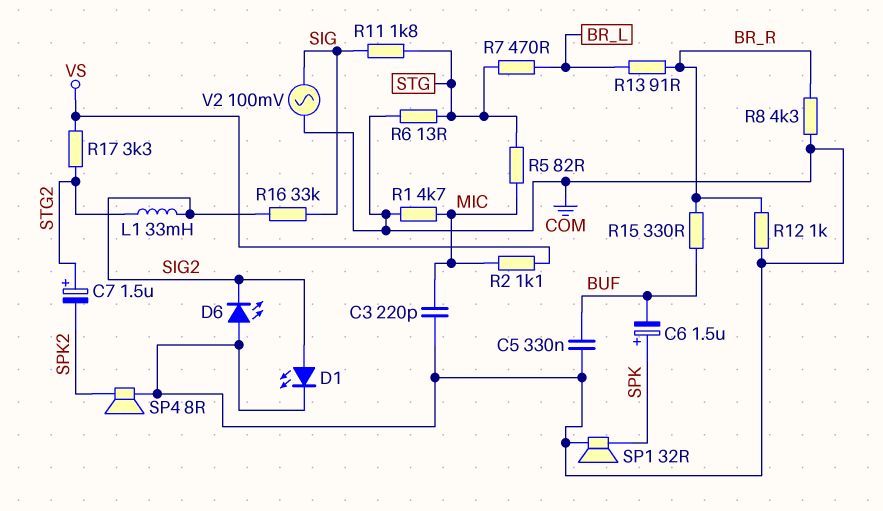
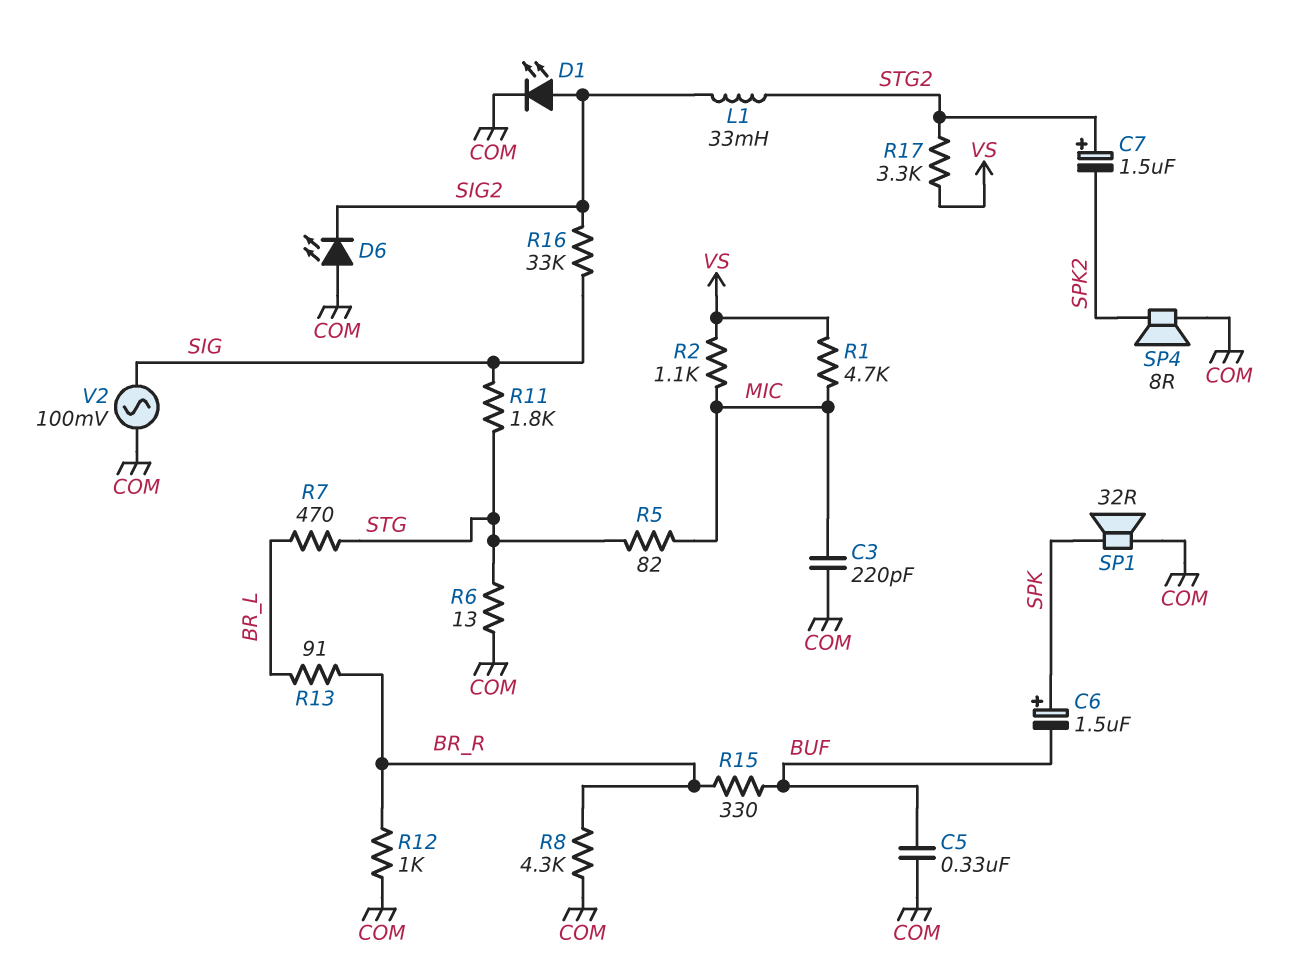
R1: 4.7k (COM, MIC) -> 4.7k (MIC, VS)

